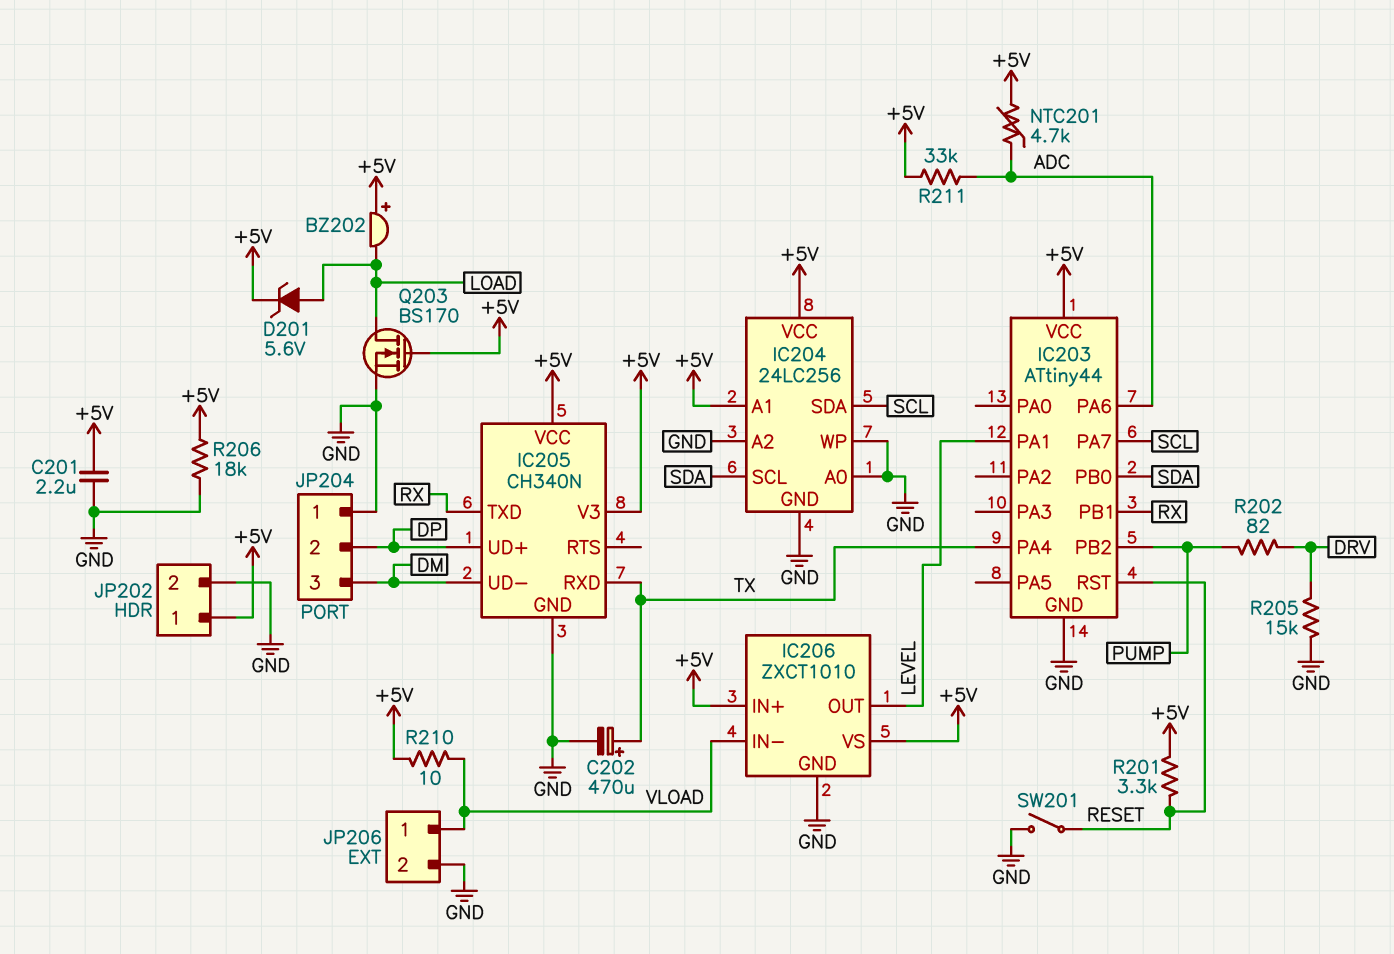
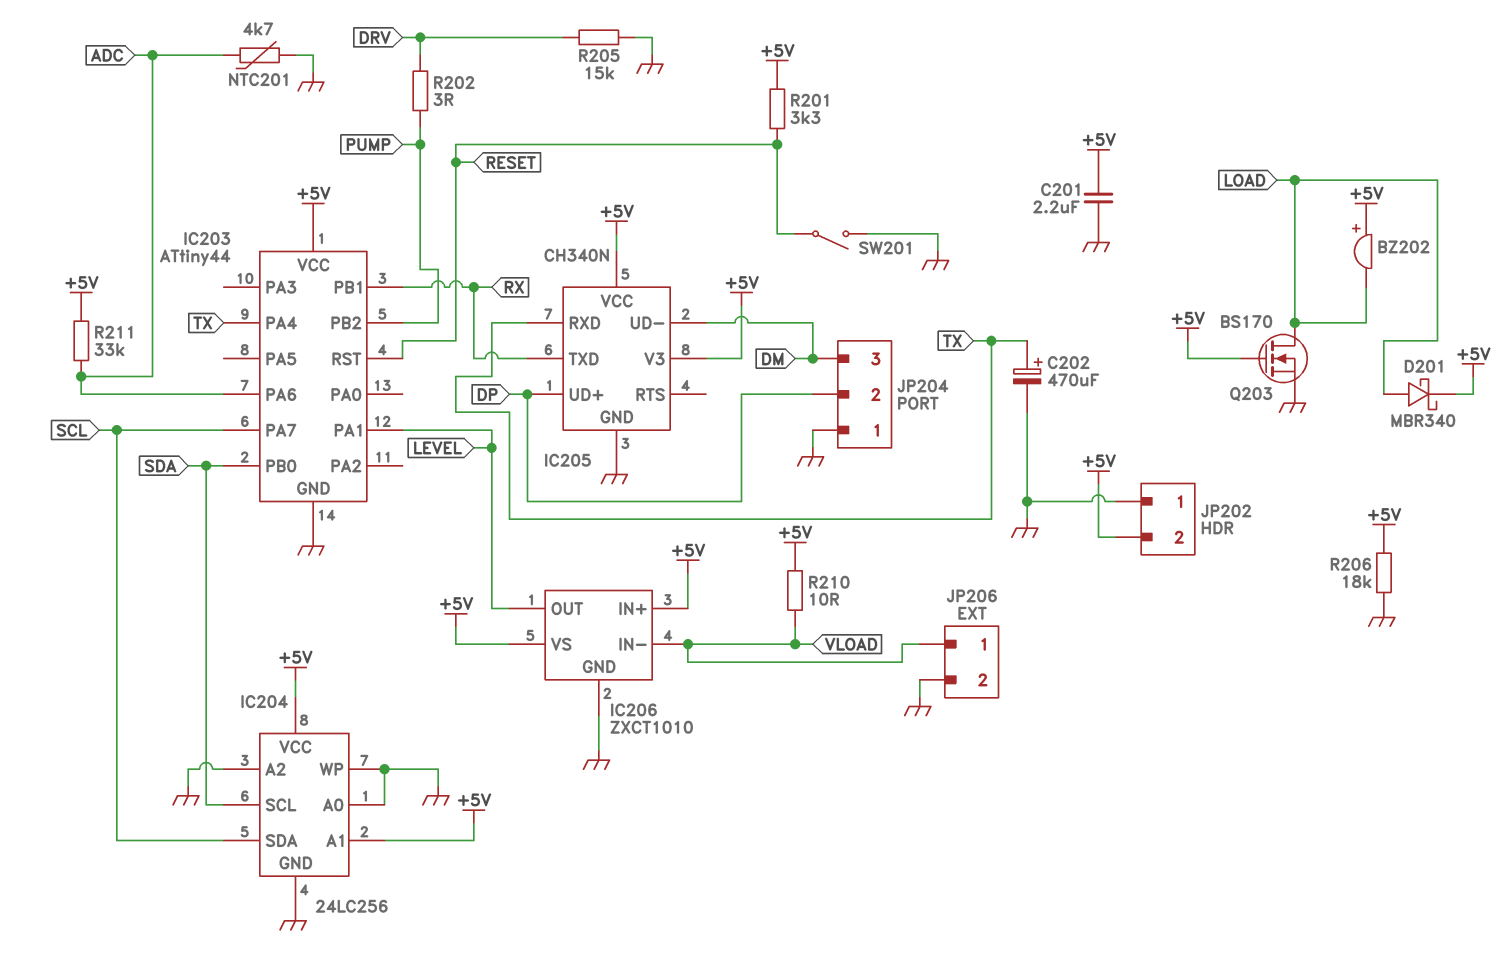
D201: zener 5.6V (A LOAD, K +5V) -> schottky MBR340 (A LOAD, K +5V)
JP202 pin 1: +5V -> GND
JP202 pin 2: GND -> +5V
NTC201: 4.7k (+5V, ADC) -> 4.7k (ADC, GND)
R202: 82 (DRV, PUMP) -> 3 (DRV, PUMP)

